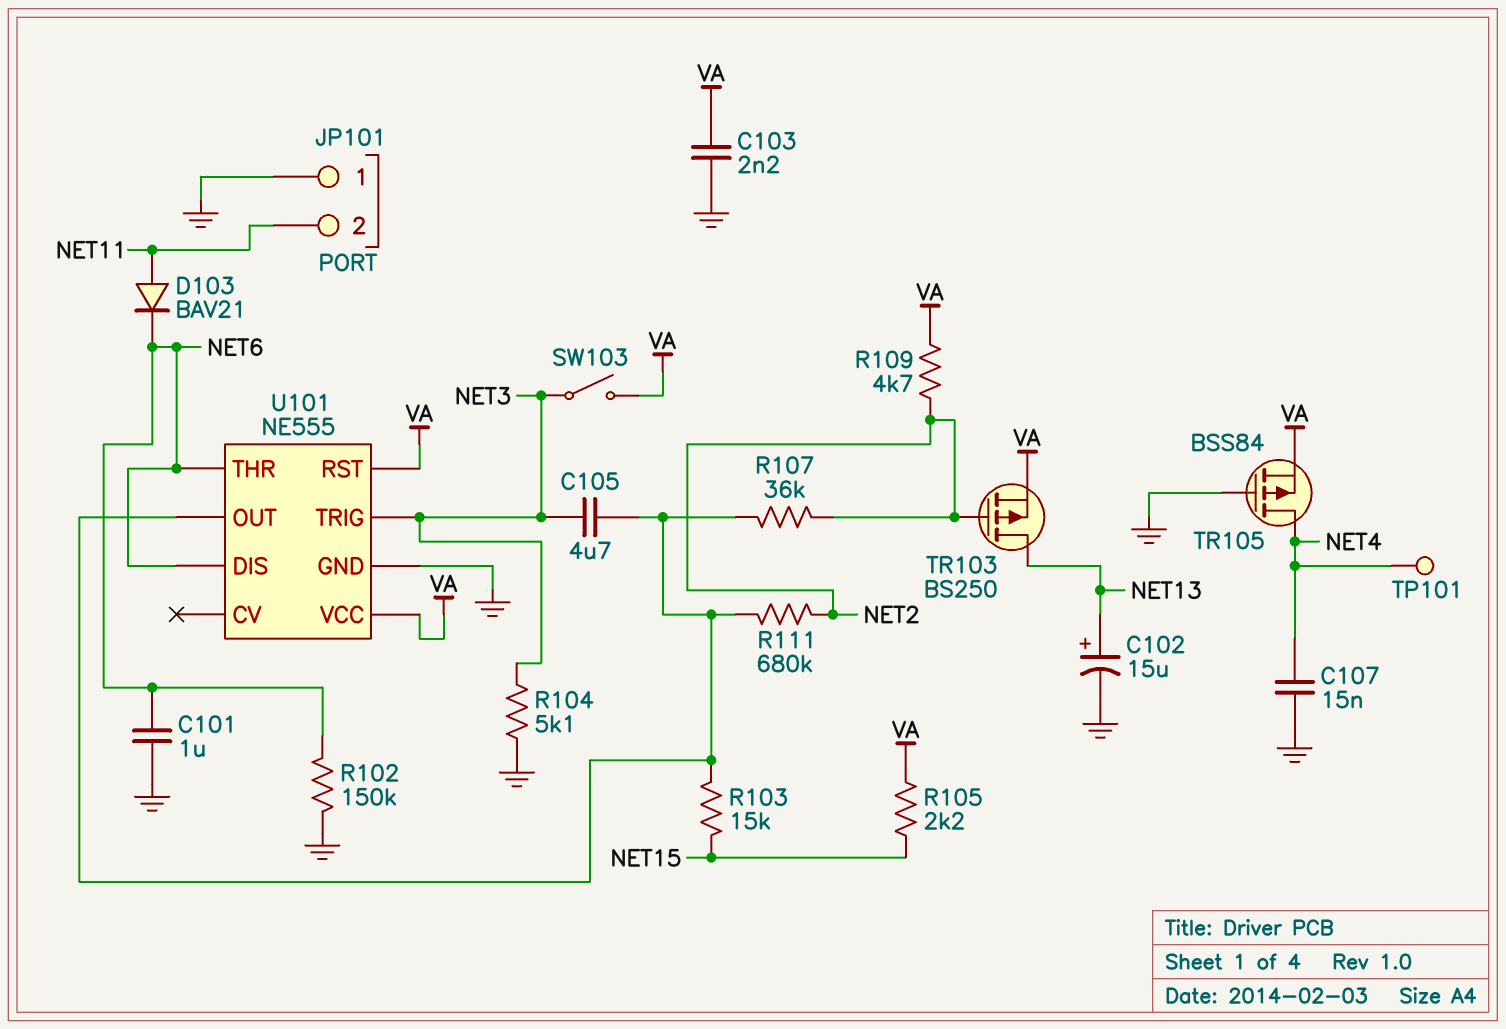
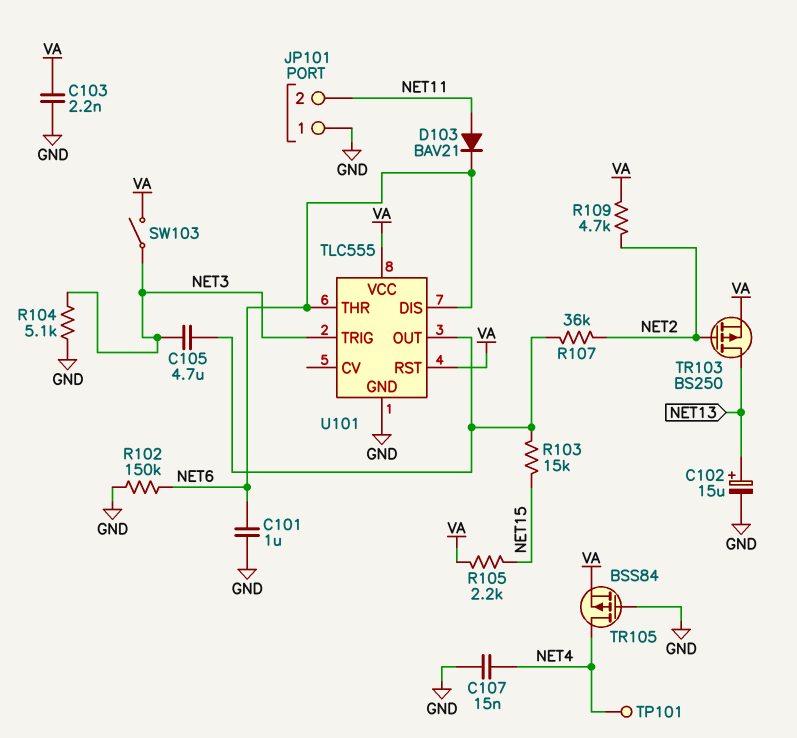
R111: 680k (NET2, U101/OUT) -> none
U101: NE555 -> TLC555

